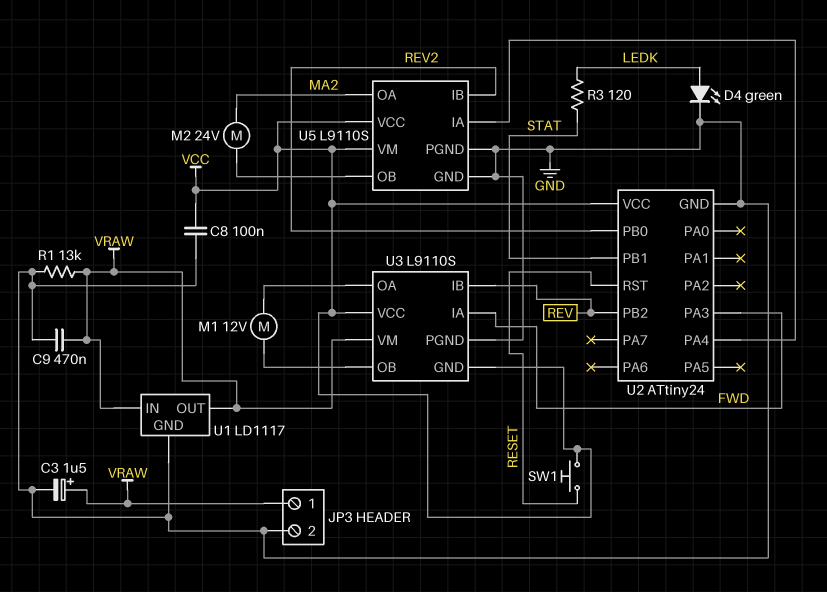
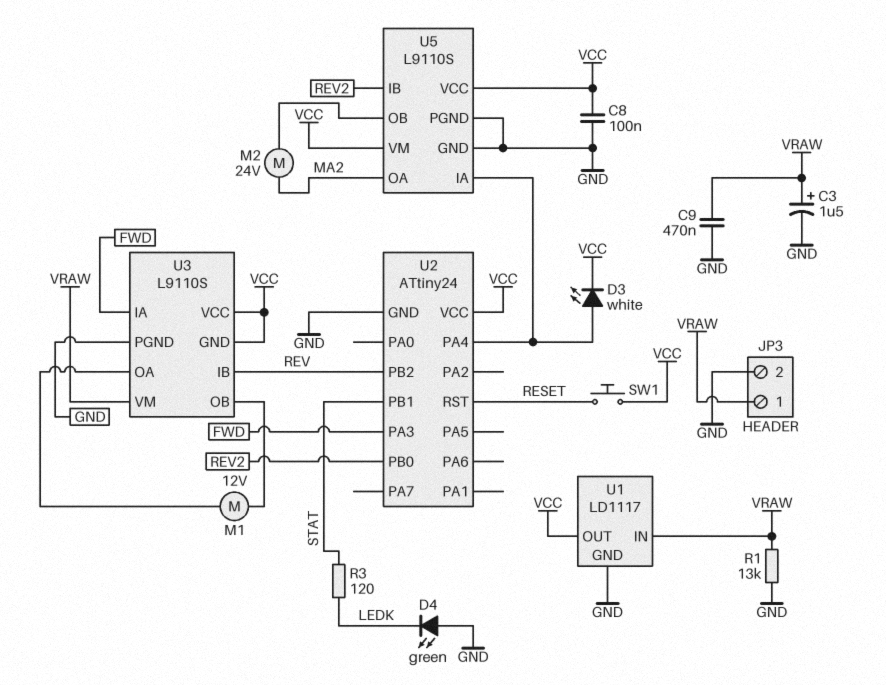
D3: none -> LED white (A U2/PA4, K VCC)
D4: LED green (A LEDK, K GND) -> LED green (A GND, K LEDK)
U1 pin OUT: VRAW -> VCC

